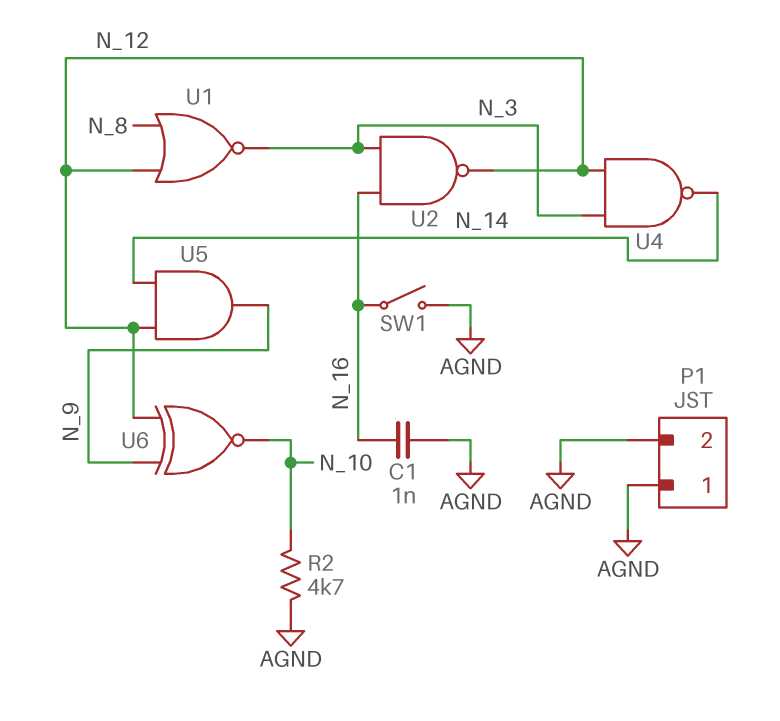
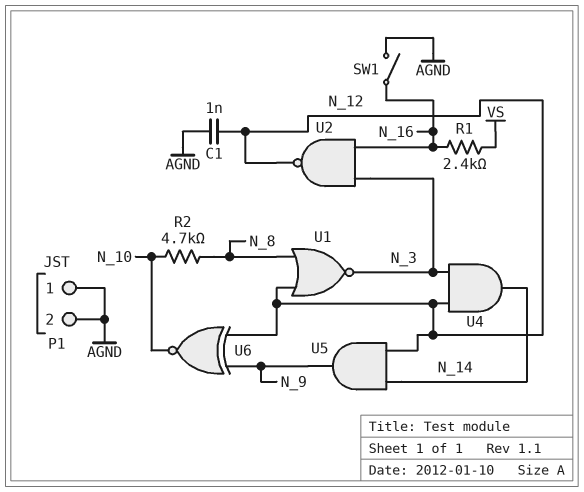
C1: 1nF (AGND, N_16) -> 1nF (AGND, N_12)
R1: none -> 2.4k (N_16, VS)
R2: 4.7k (AGND, N_10) -> 4.7k (N_8, N_10)
U4: NAND (in N_3, in N_12, out N_14) -> AND (in N_3, in N_12, out N_14)

